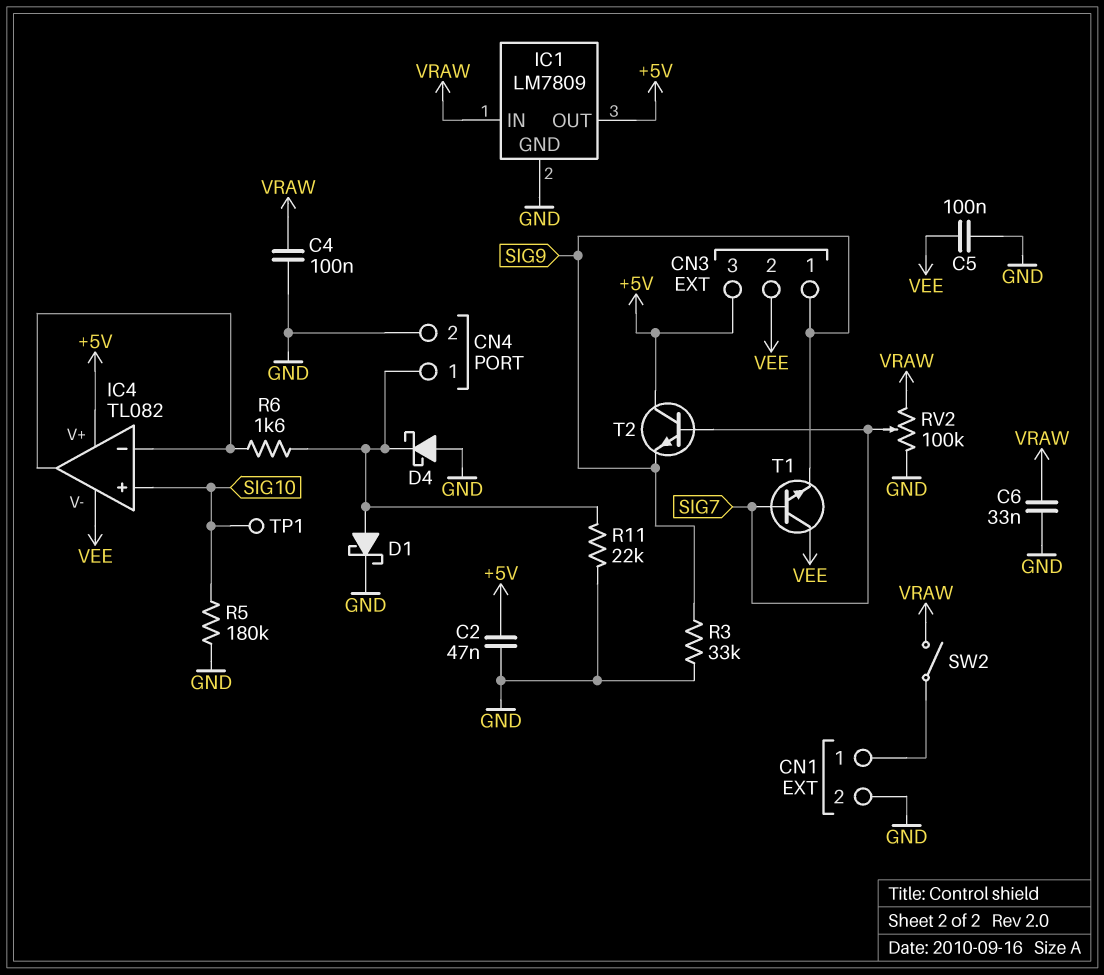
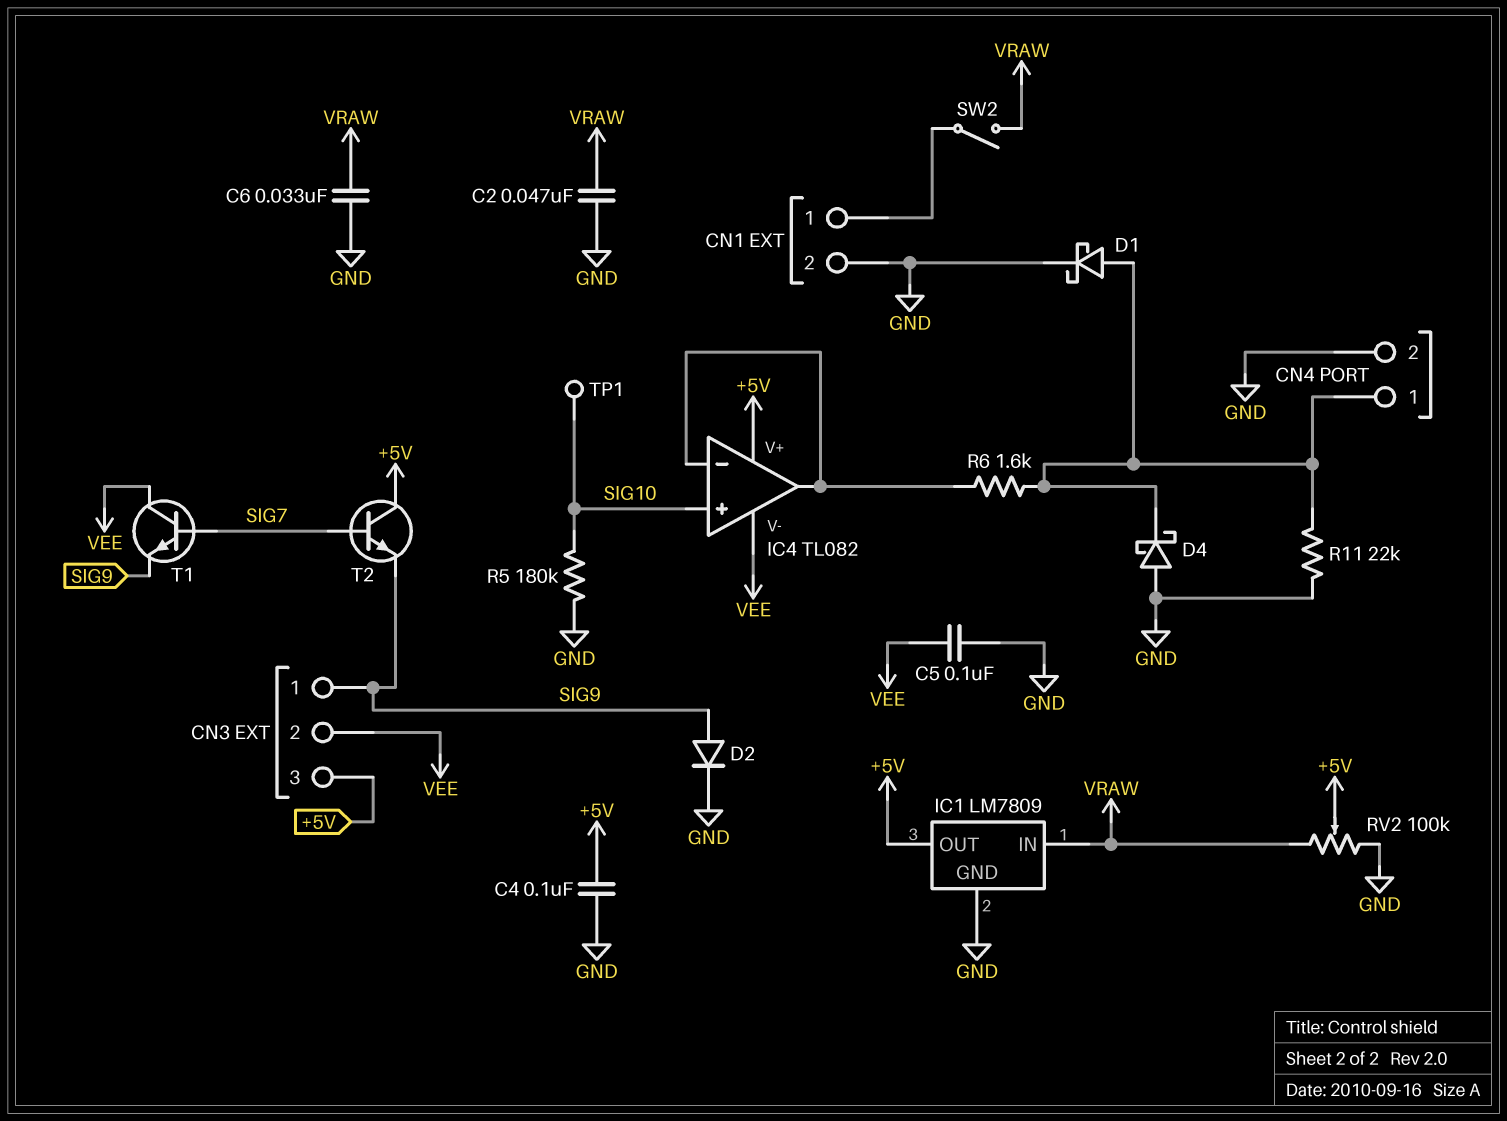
C2: 47nF (+5V, GND) -> 47nF (GND, VRAW)
C4: 100nF (GND, VRAW) -> 100nF (+5V, GND)
D2: none -> diode (A SIG9, K GND)
R3: 33k (GND, SIG9) -> none
RV2: 100k (GND, VRAW, wiper SIG7) -> 100k (GND, VRAW, wiper +5V)

